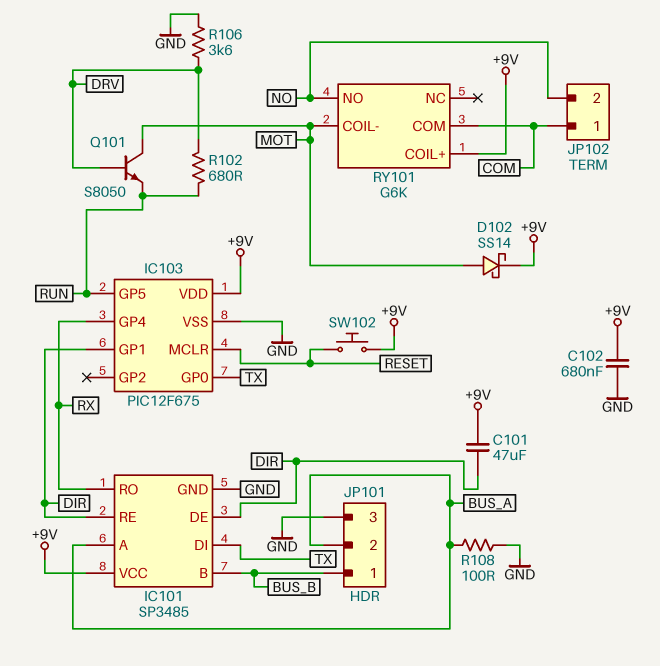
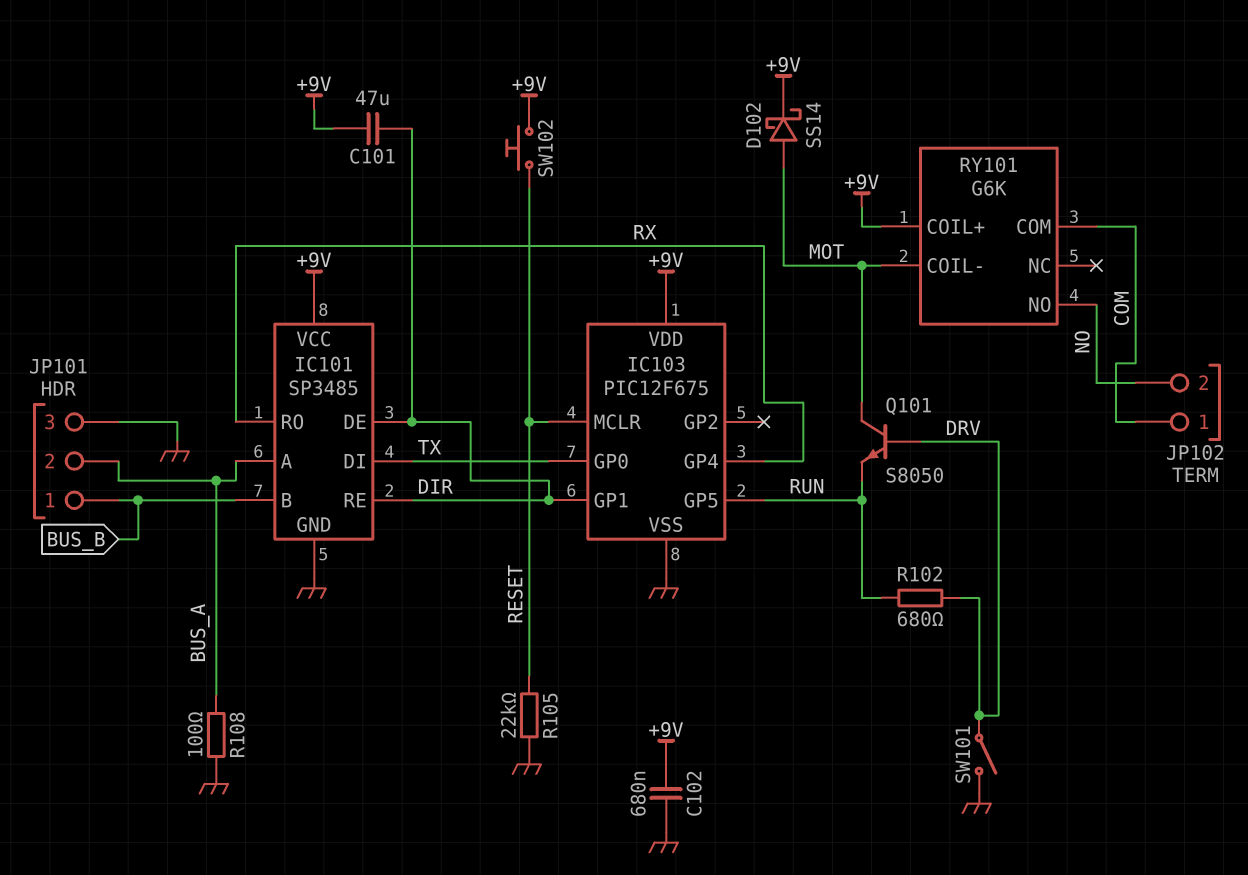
R105: none -> 22k (GND, RESET)
R106: 3.6k (DRV, GND) -> none
SW101: none -> switch (DRV, GND)

